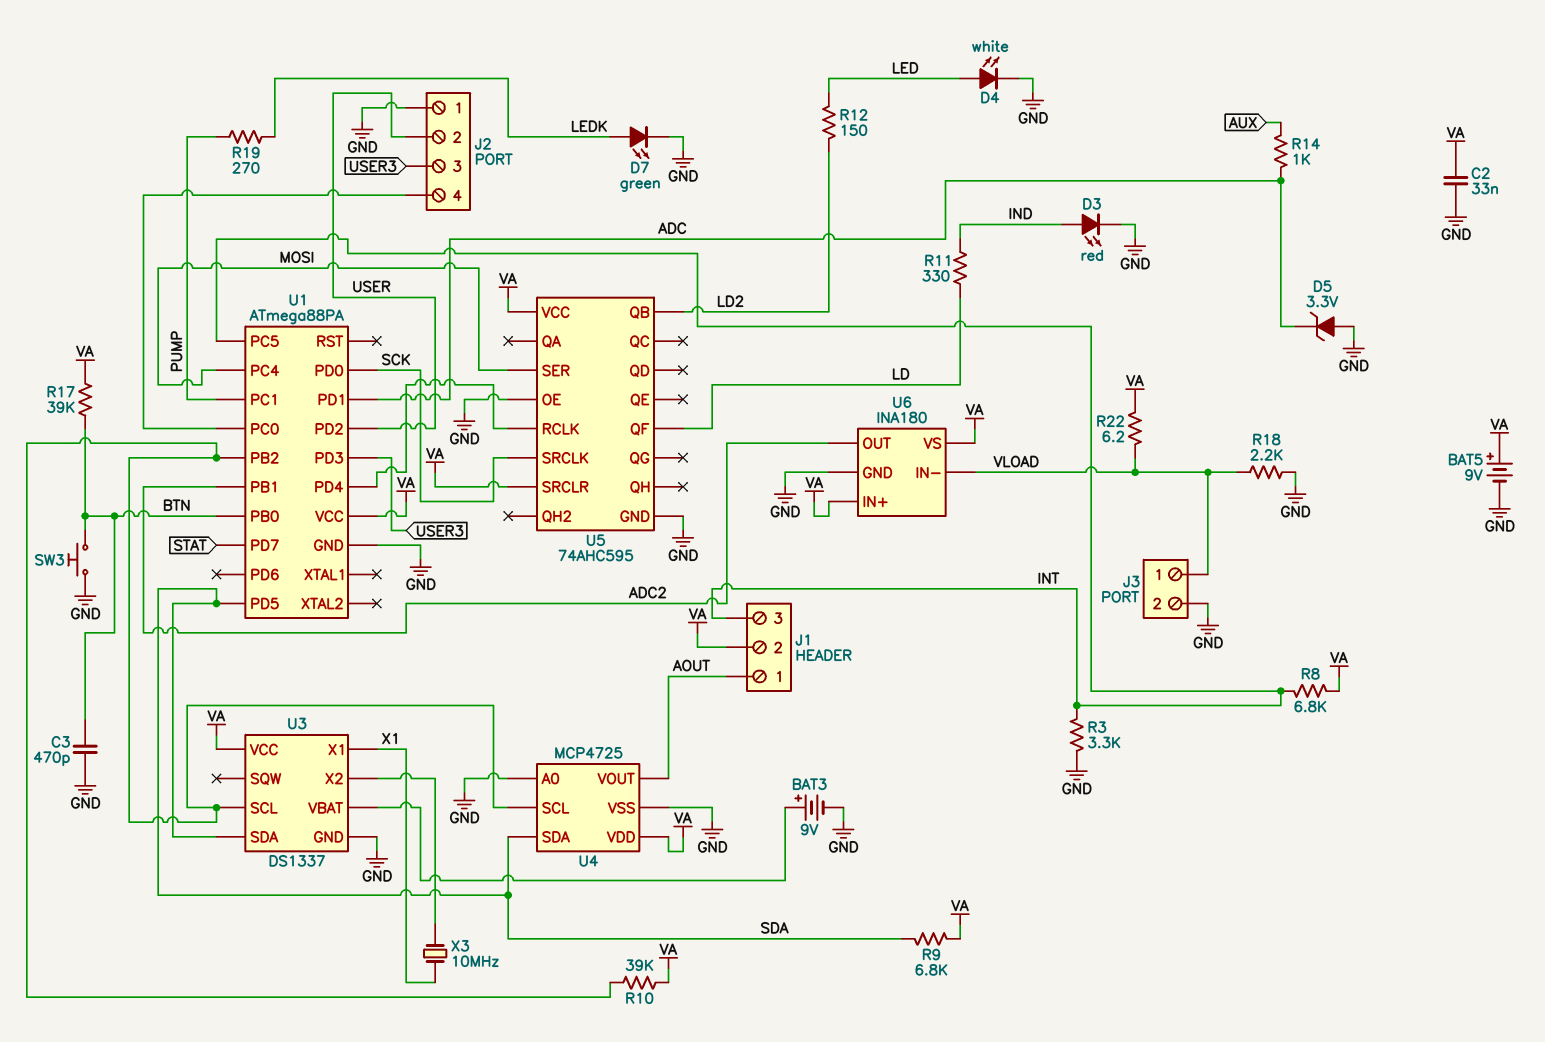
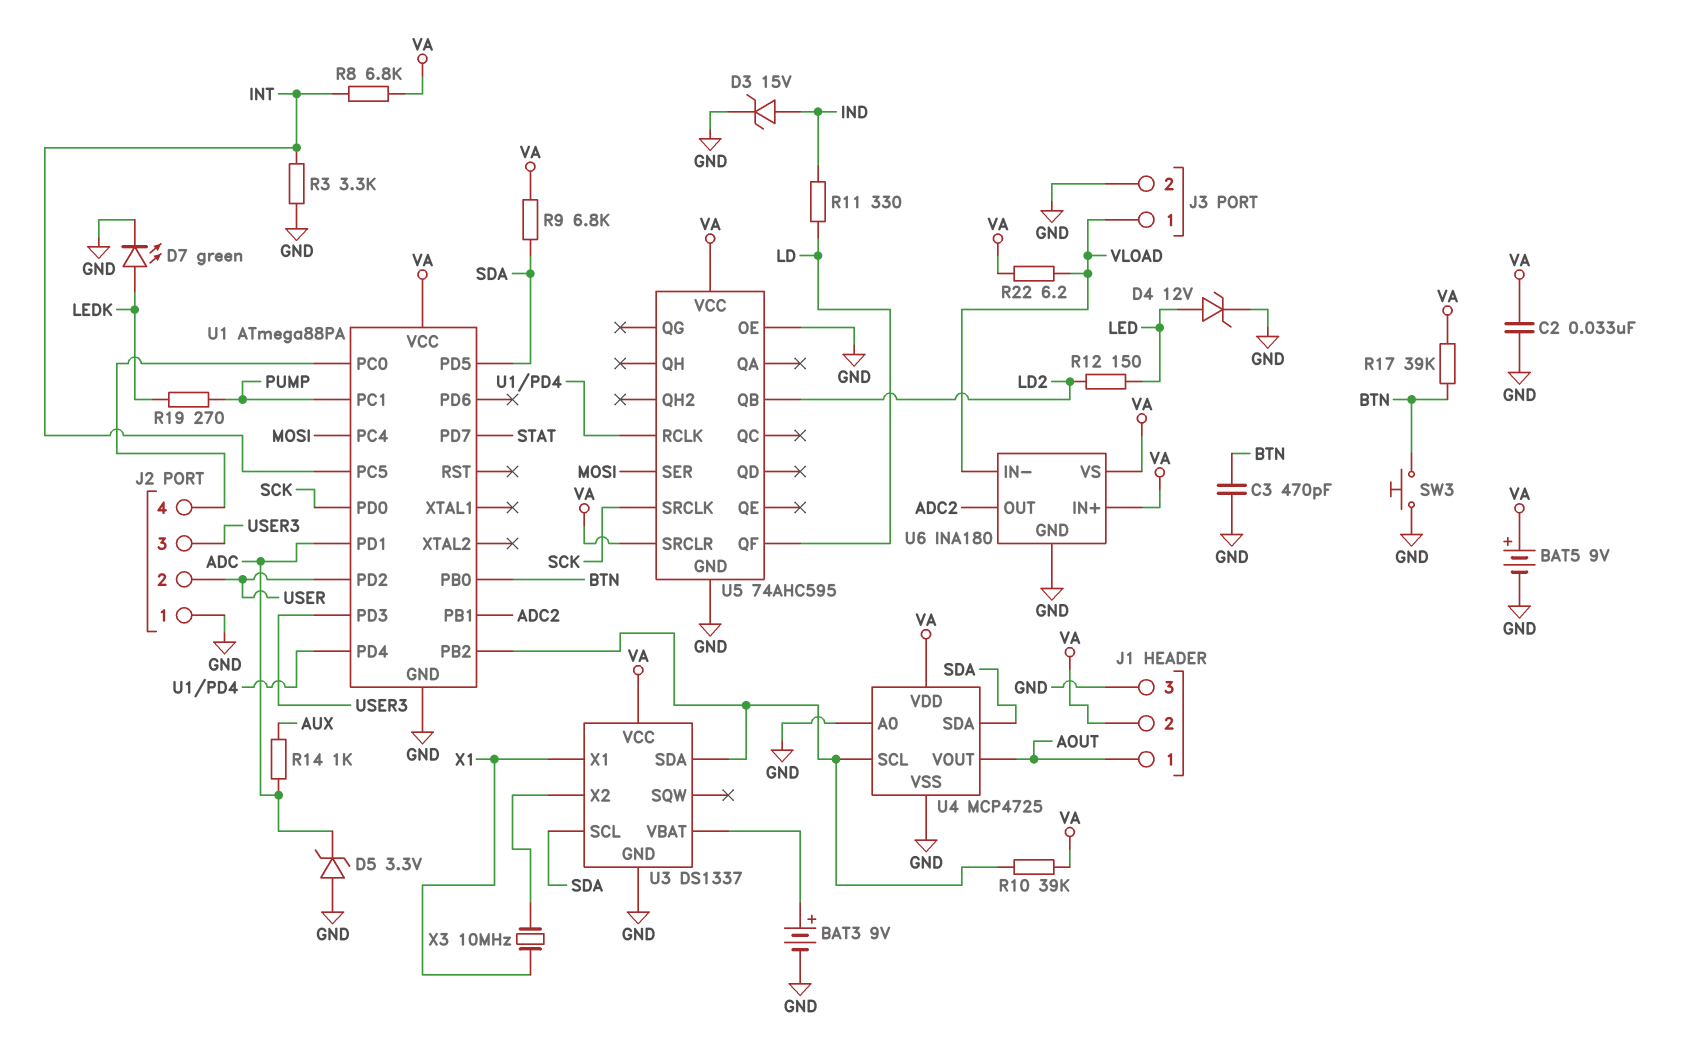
D3: LED red (A IND, K GND) -> zener 15V (A IND, K GND)
D4: LED white (A LED, K GND) -> zener 12V (A LED, K GND)
J1 pin 3: INT -> GND
R18: 2.2k (GND, VLOAD) -> none
U3 pin SCL: U1/PB2 -> SDA
U3 pin SDA: SDA -> U1/PB2

